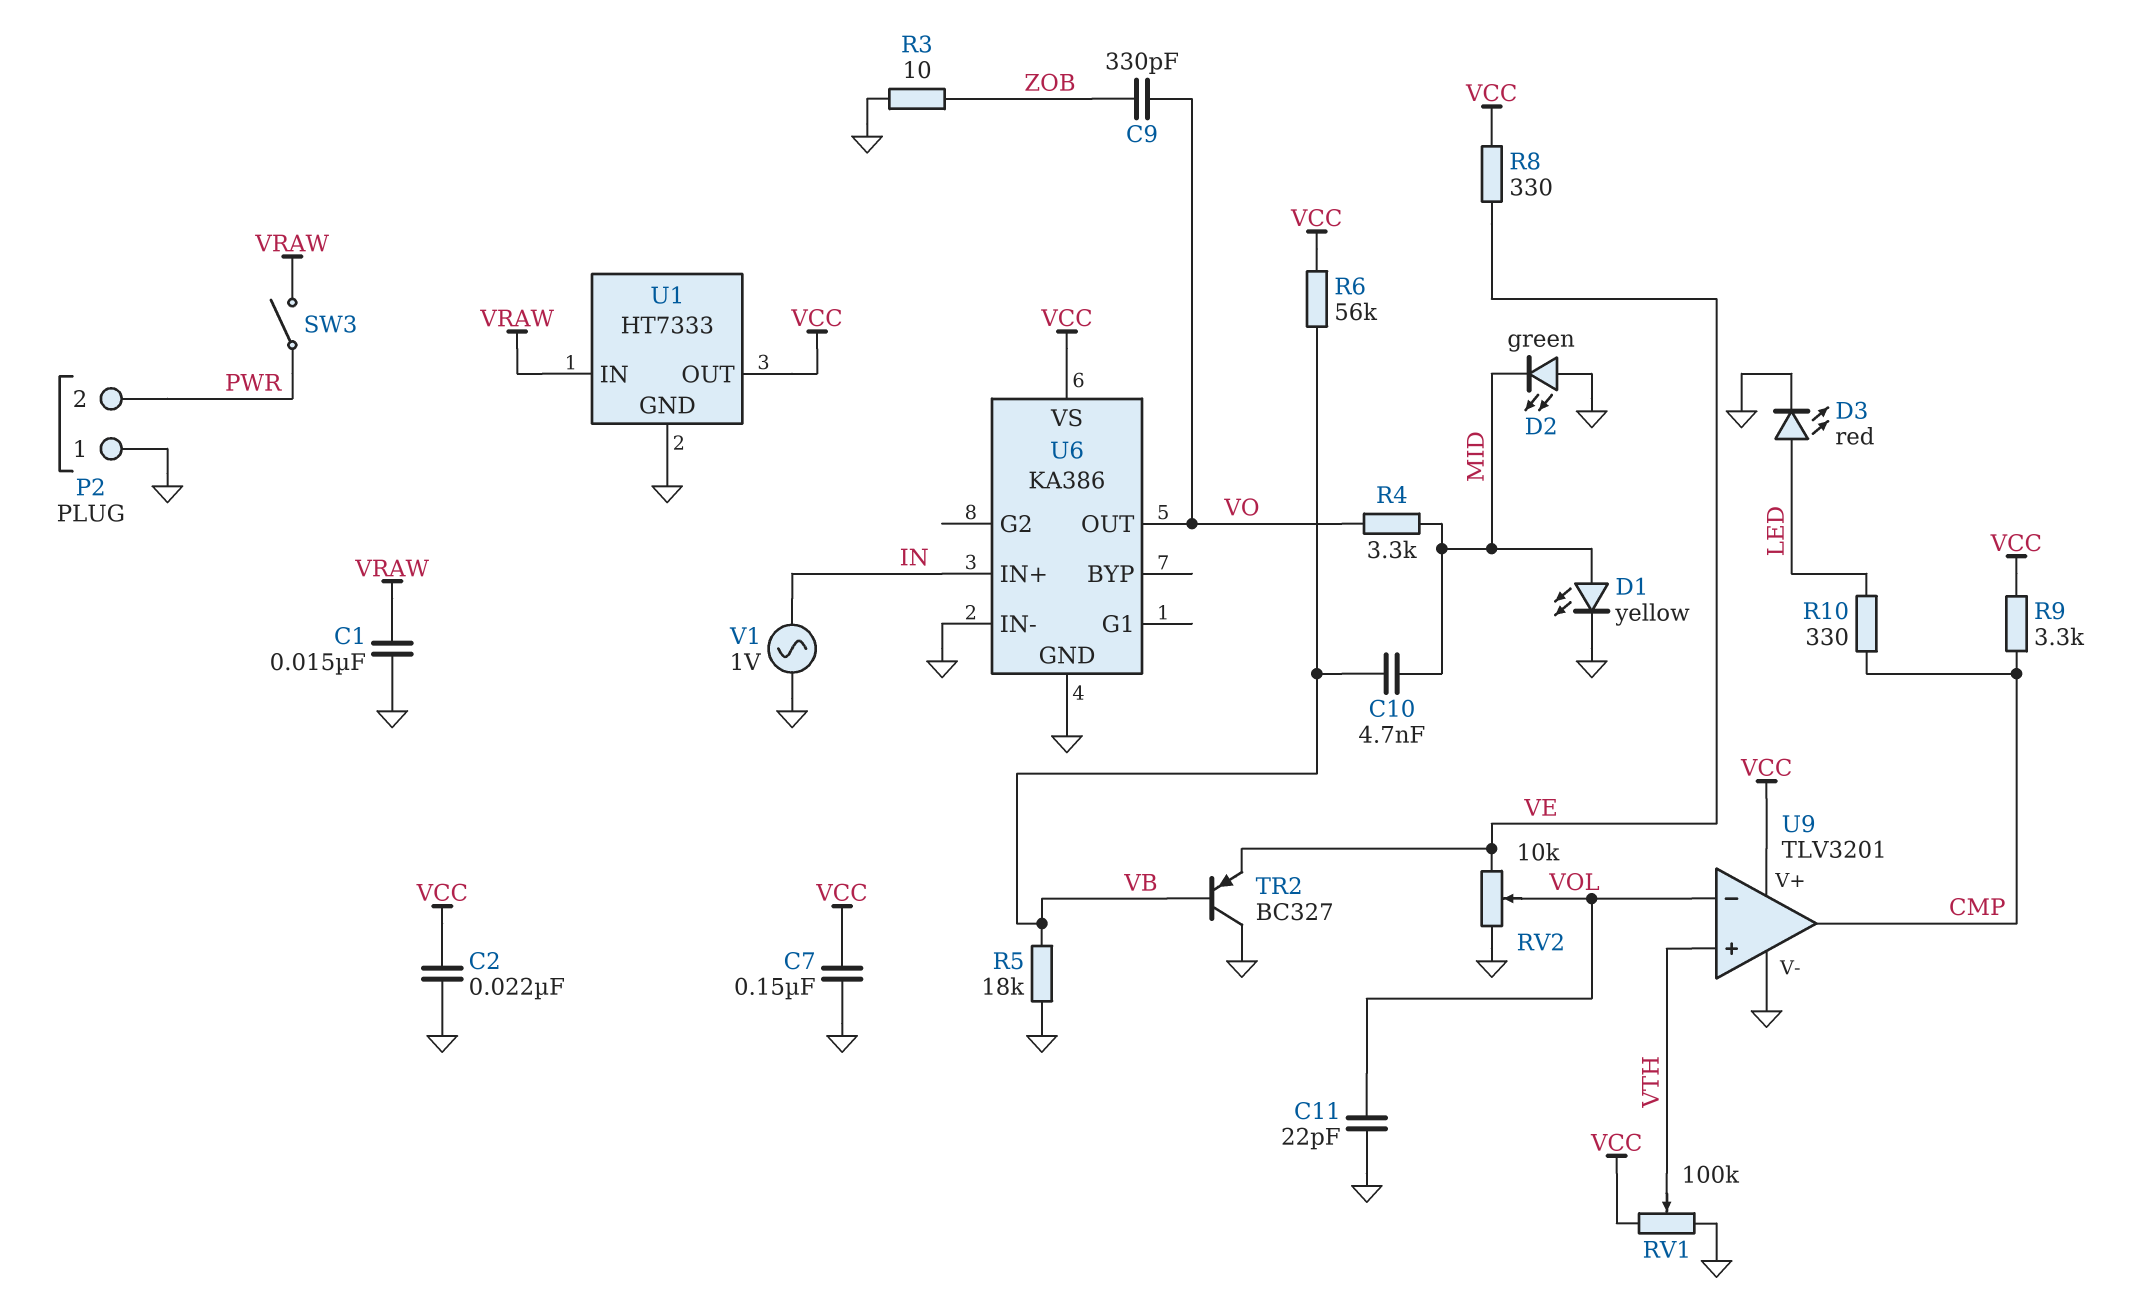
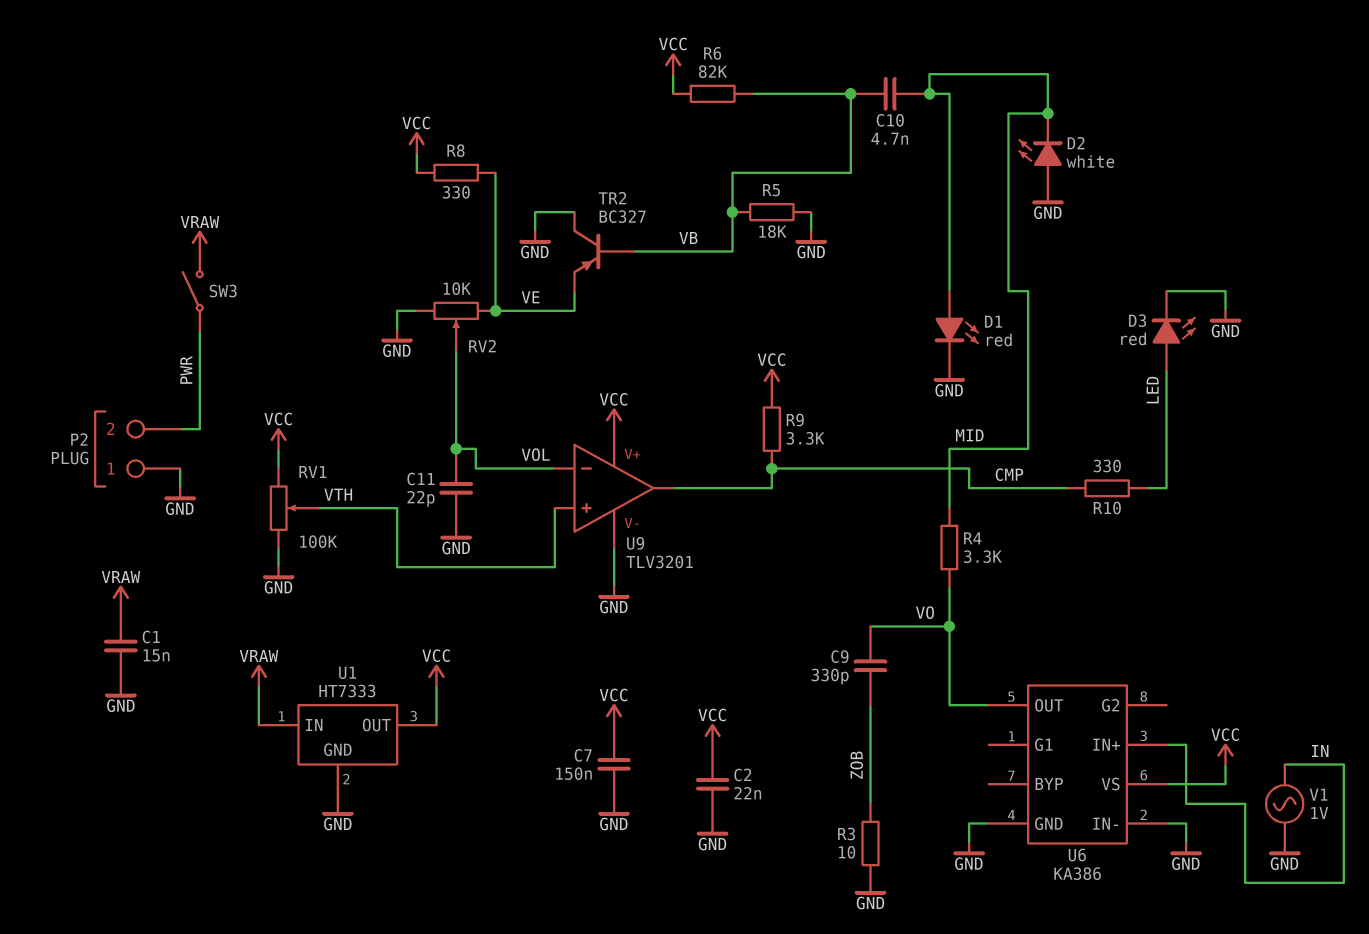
D1: LED yellow (A MID, K GND) -> LED red (A MID, K GND)
D2: LED green (A GND, K MID) -> LED white (A GND, K MID)
R6: 56k (VB, VCC) -> 82k (VB, VCC)

